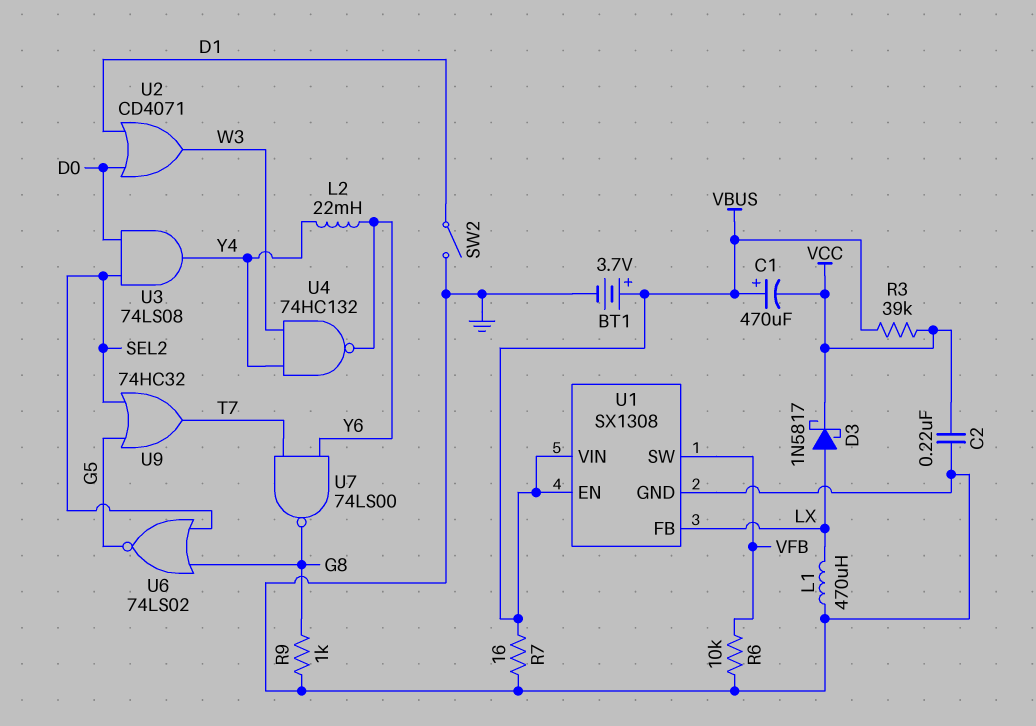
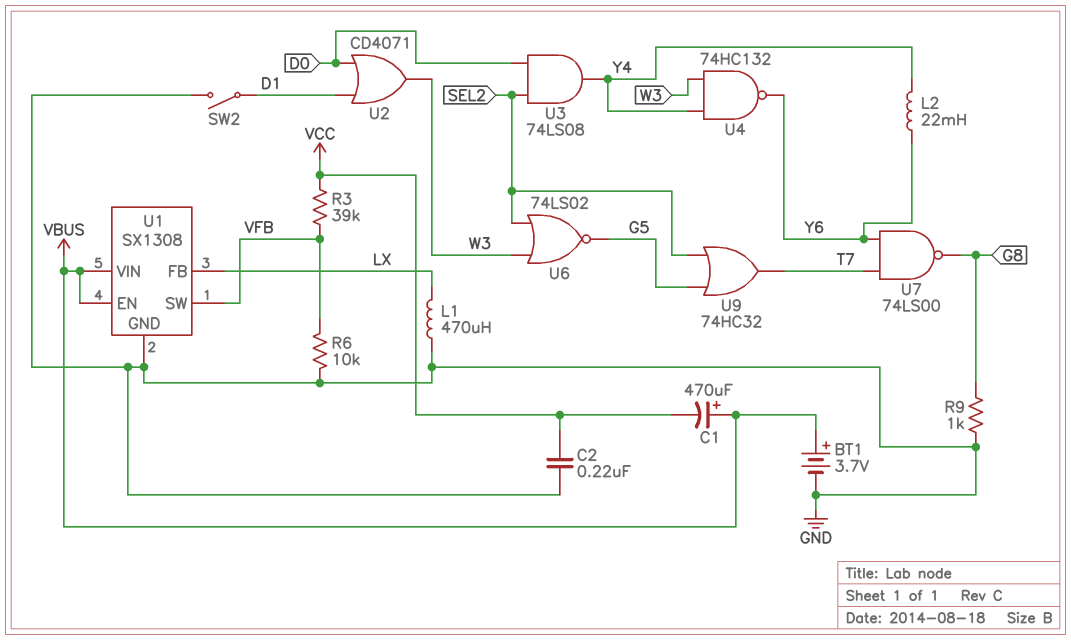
D3: schottky 1N5817 (A LX, K VCC) -> none
R3: 39k (VBUS, VCC) -> 39k (VCC, VFB)
R7: 16 (GND, VBUS) -> none
U6: NOR 74LS02 (in G8, in SEL2, out G5) -> NOR 74LS02 (in SEL2, in W3, out G5)

